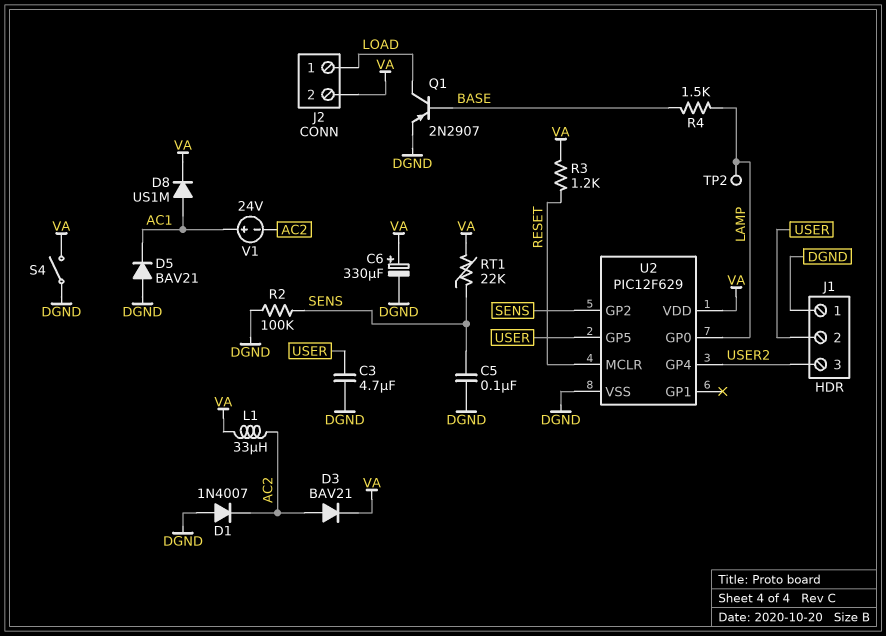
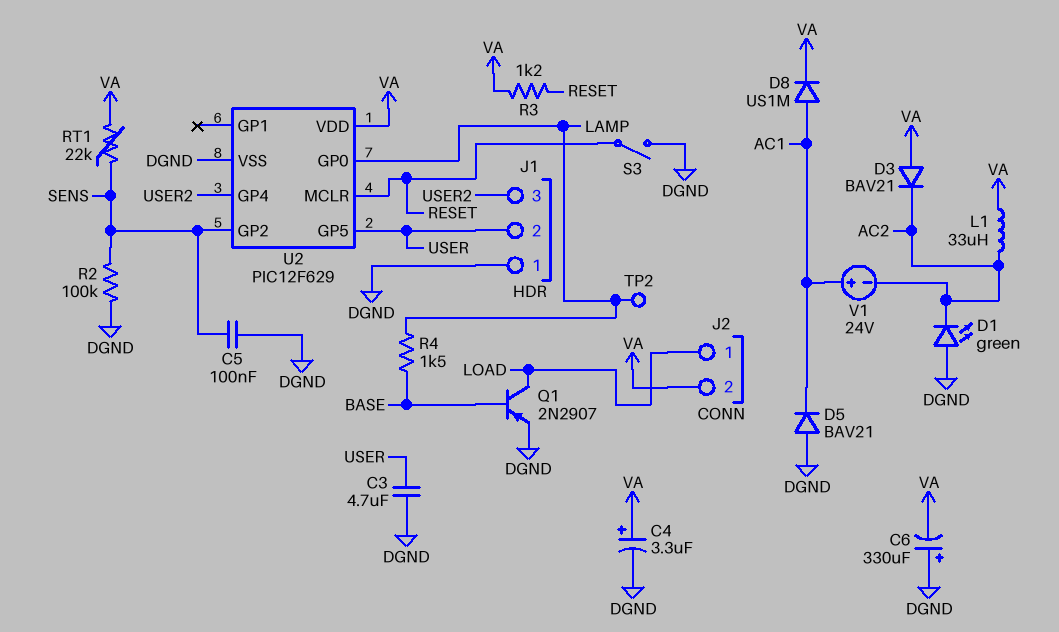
C4: none -> 3.3uF (plus VA, minus DGND)
C6: 330uF (plus VA, minus DGND) -> 330uF (plus DGND, minus VA)
D1: diode 1N4007 (A DGND, K AC2) -> LED green (A DGND, K AC2)
D3: diode BAV21 (A AC2, K VA) -> diode BAV21 (A VA, K AC2)
S3: none -> switch (DGND, RESET)
S4: switch (DGND, VA) -> none

